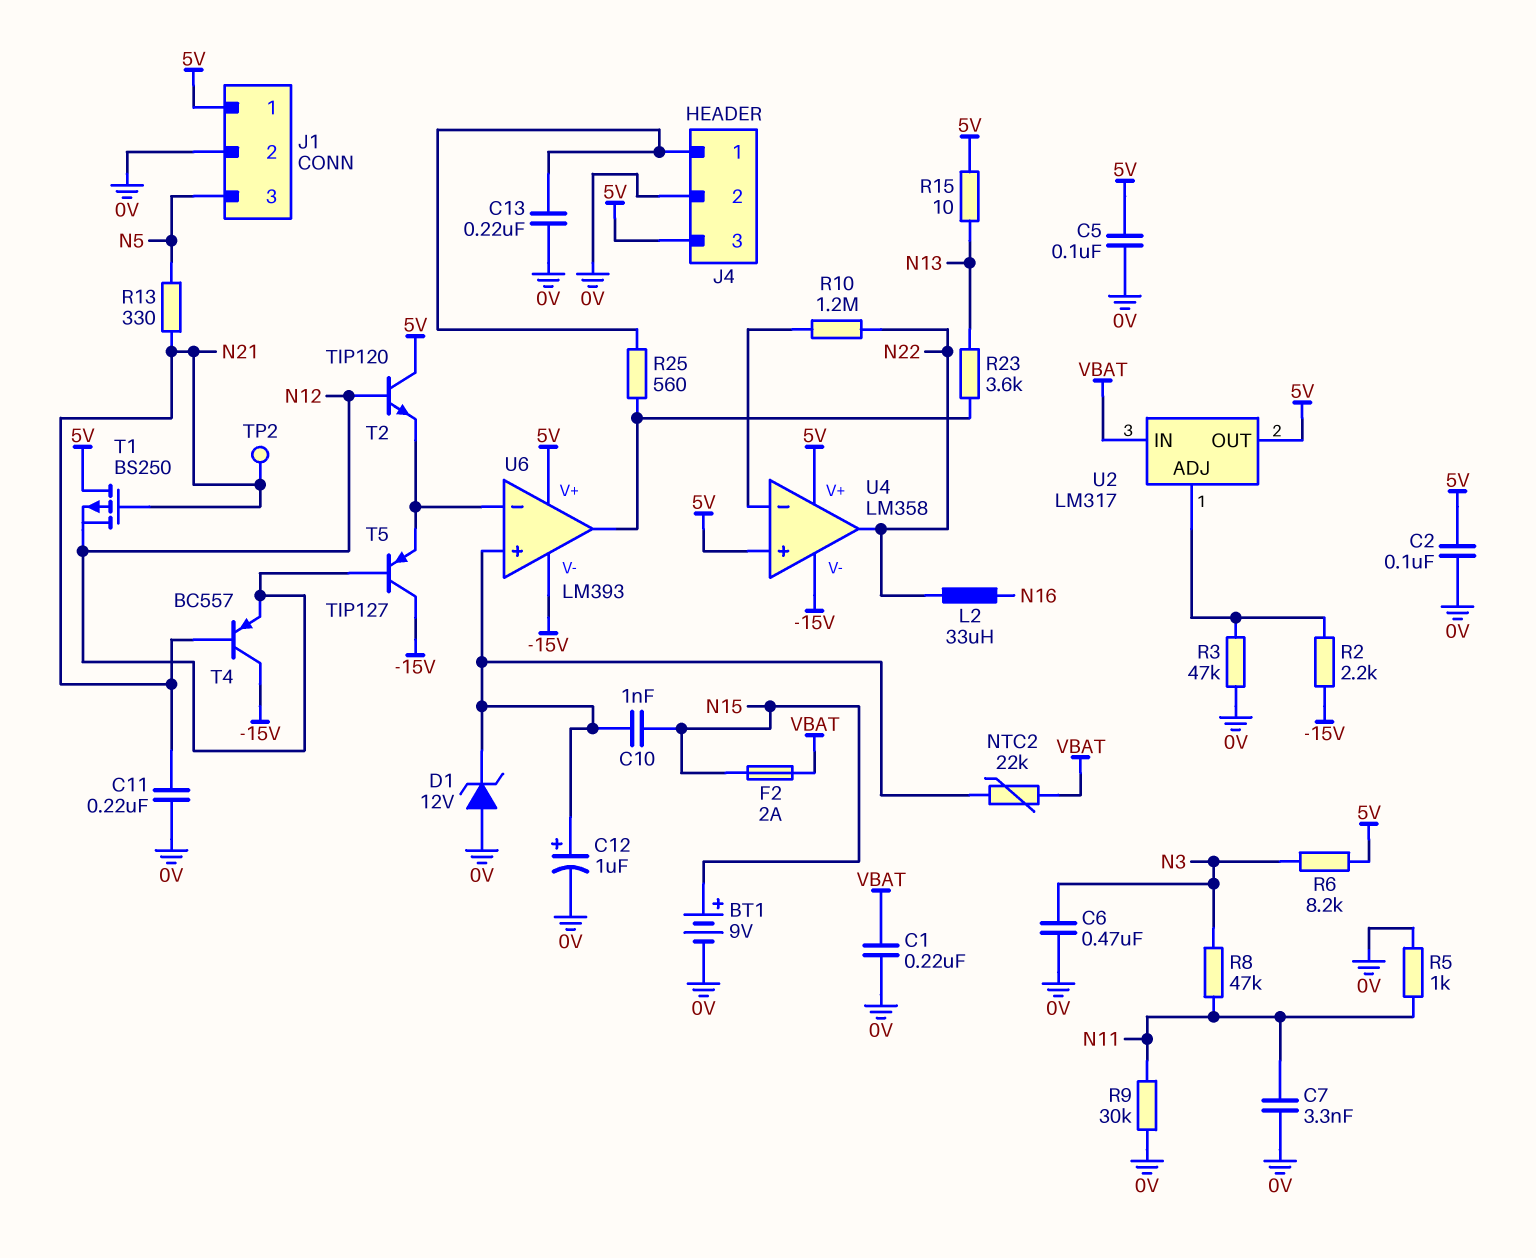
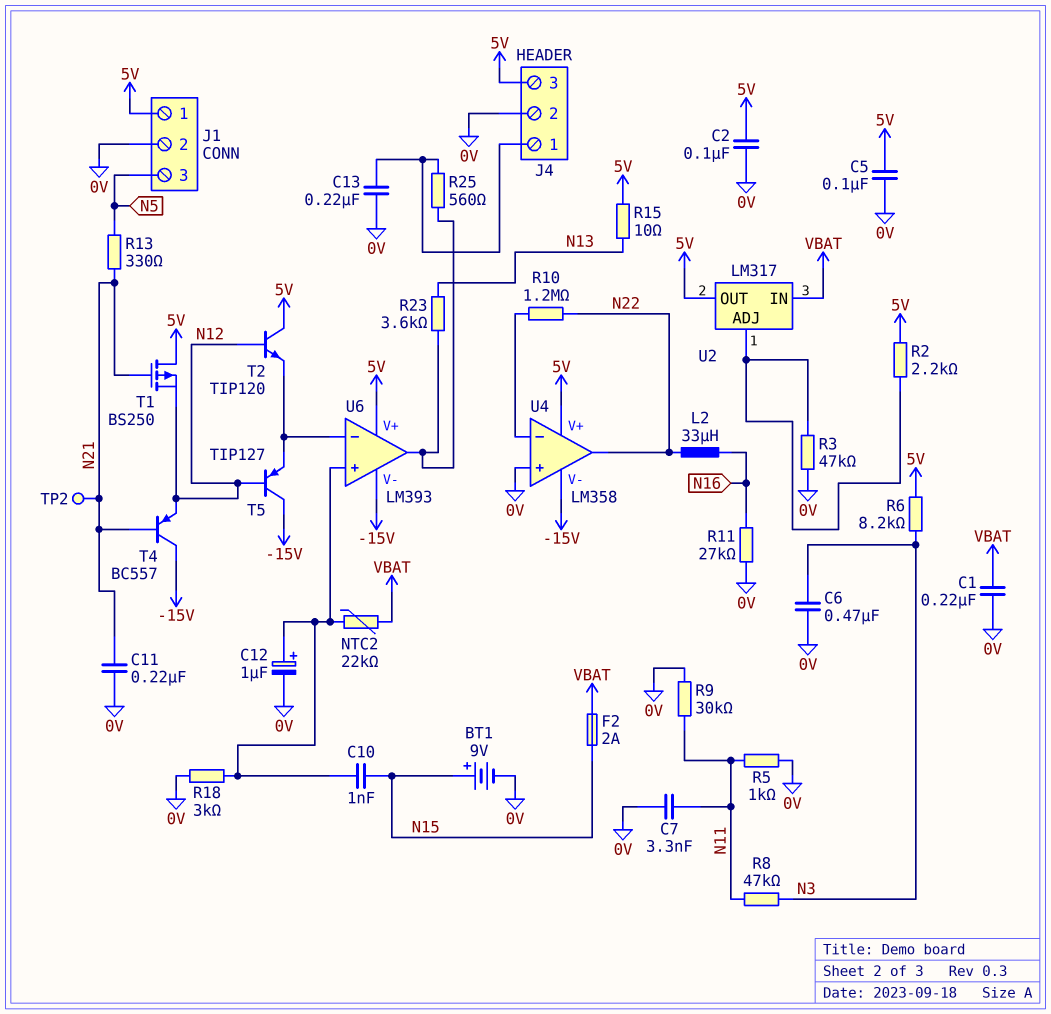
D1: zener 12V (A 0V, K U6/in+) -> none
R2: 2.2k (-15V, U2/ADJ) -> 2.2k (5V, U2/ADJ)
R11: none -> 27k (0V, N16)
R18: none -> 3k (0V, U6/in+)
U4 pin in+: 5V -> 0V

